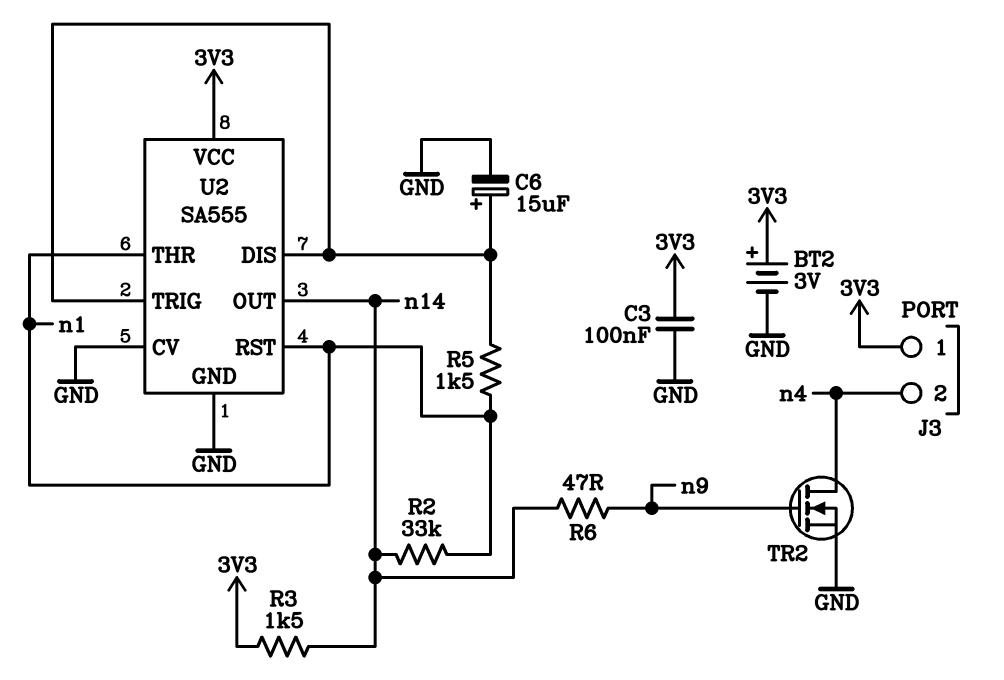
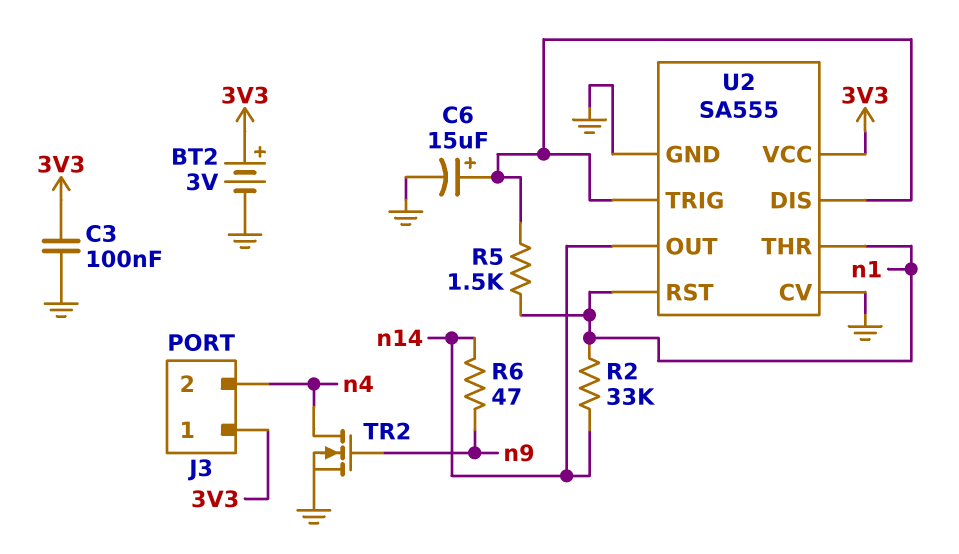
R3: 1.5k (3V3, n14) -> none

